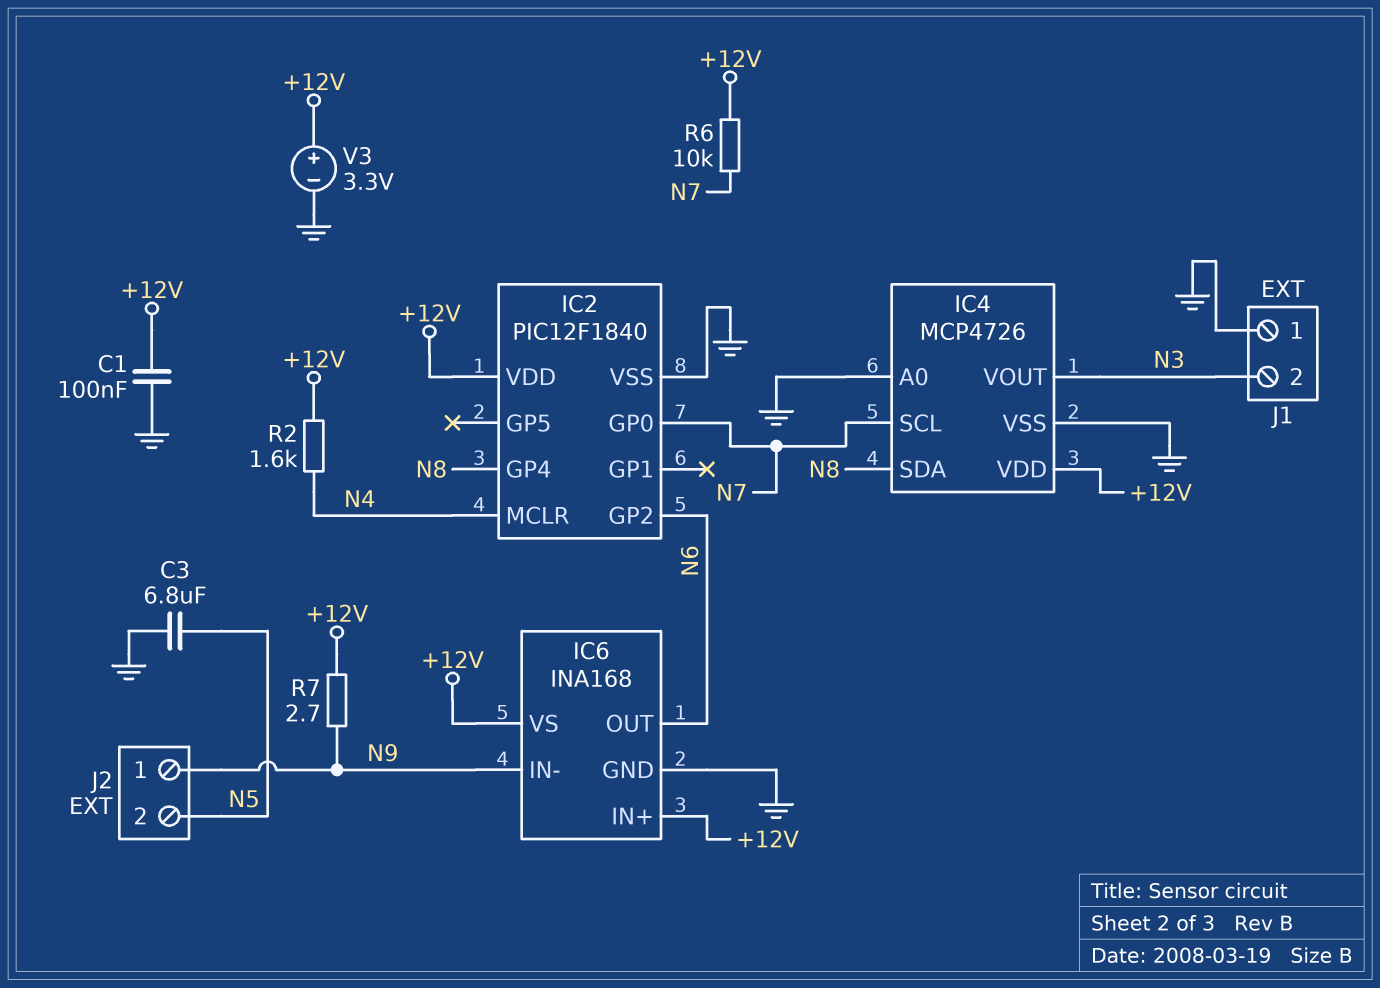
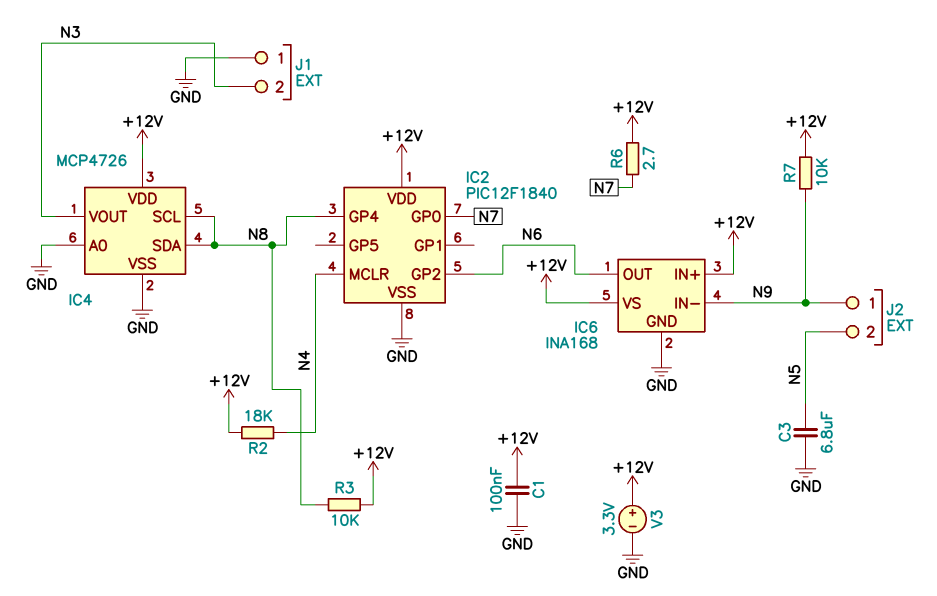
IC4 pin SCL: N7 -> N8
R2: 1.6k (+12V, N4) -> 18k (+12V, N4)
R3: none -> 10k (+12V, N8)
R6: 10k (+12V, N7) -> 2.7 (+12V, N7)
R7: 2.7 (+12V, N9) -> 10k (+12V, N9)

